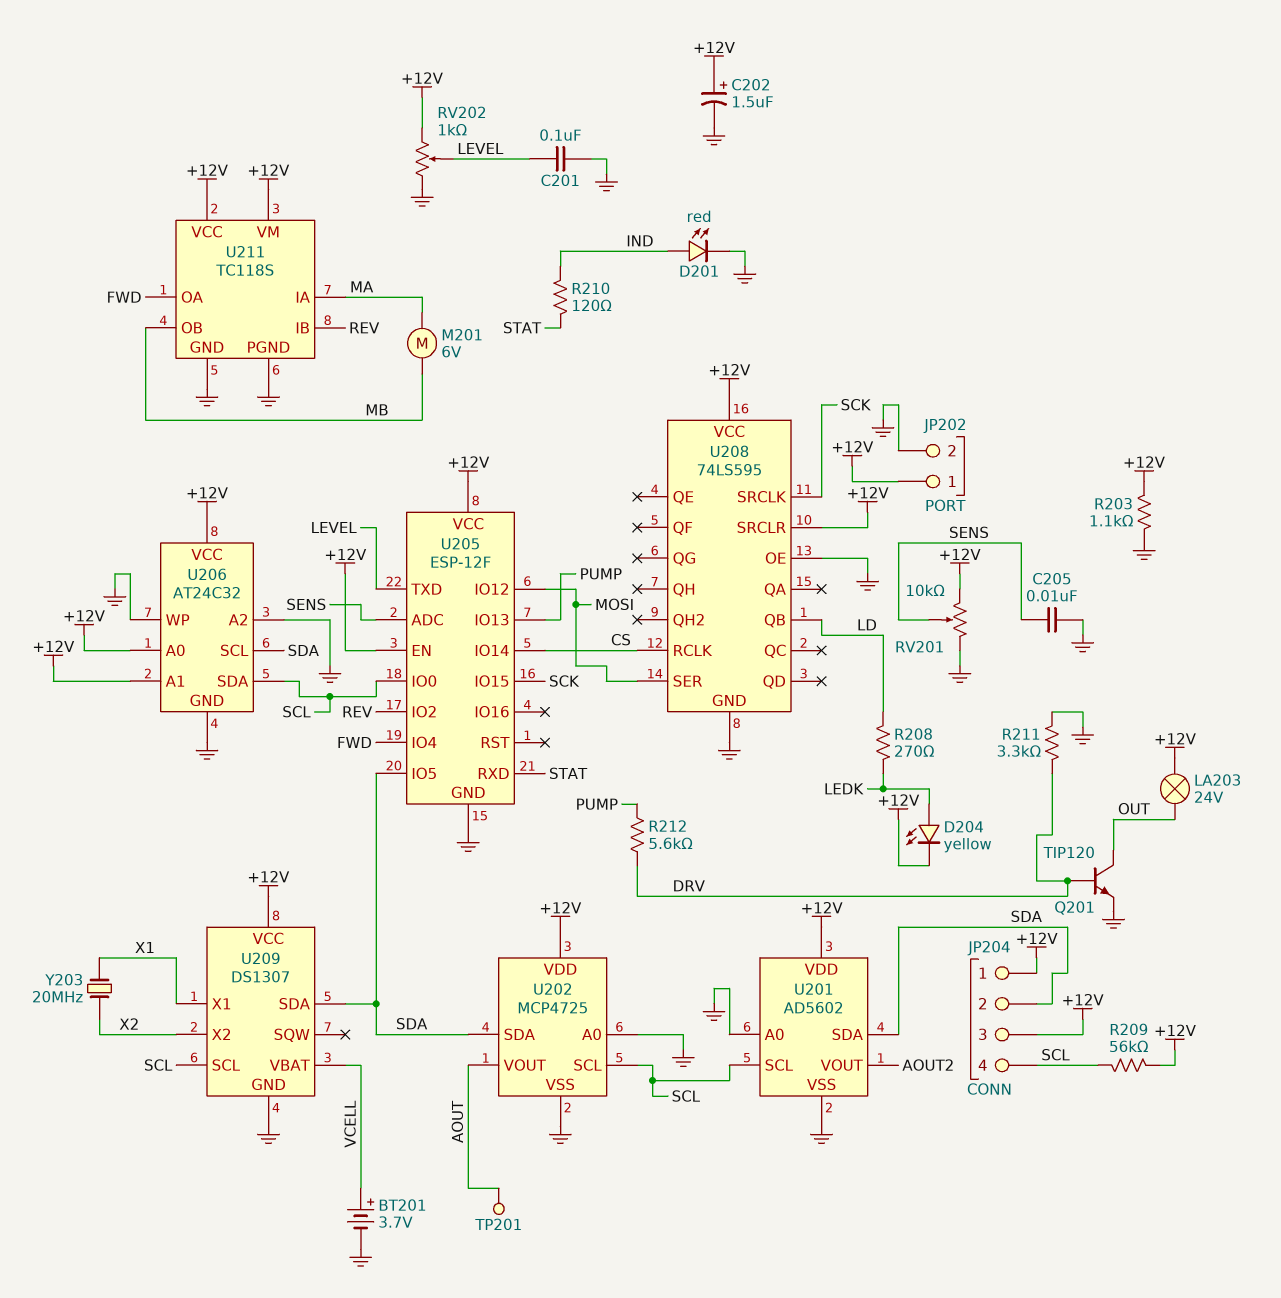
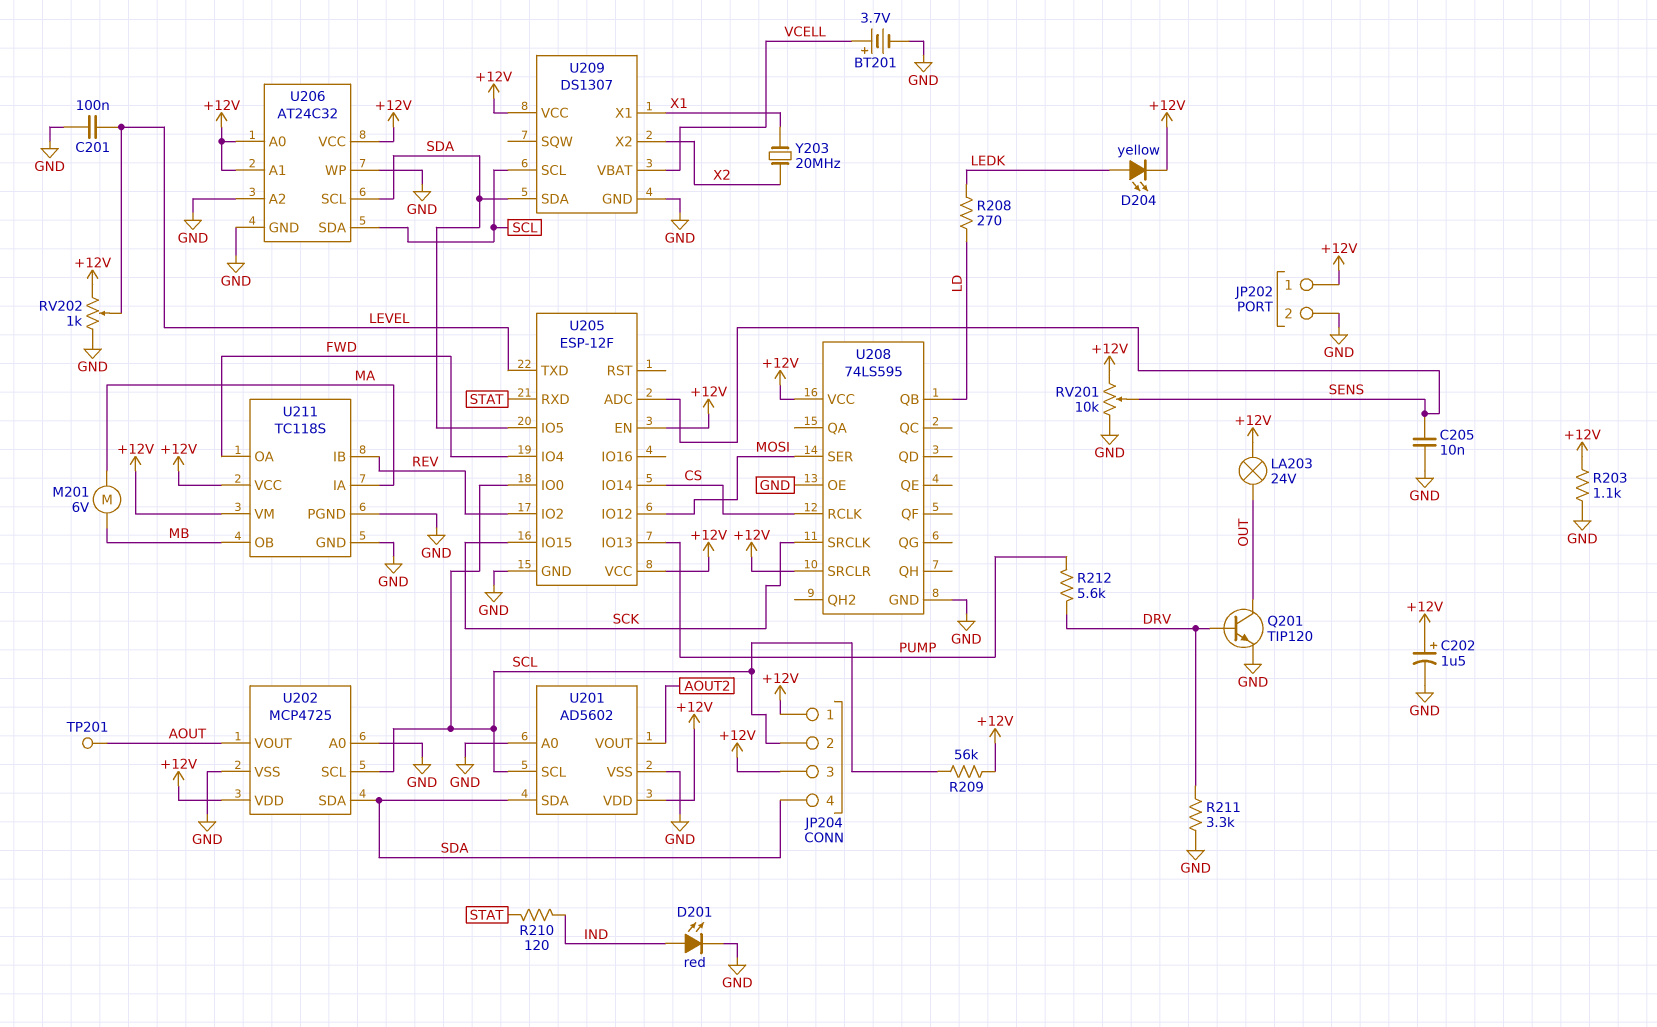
JP204 pin 2: SDA -> SCL
JP204 pin 4: SCL -> SDA

